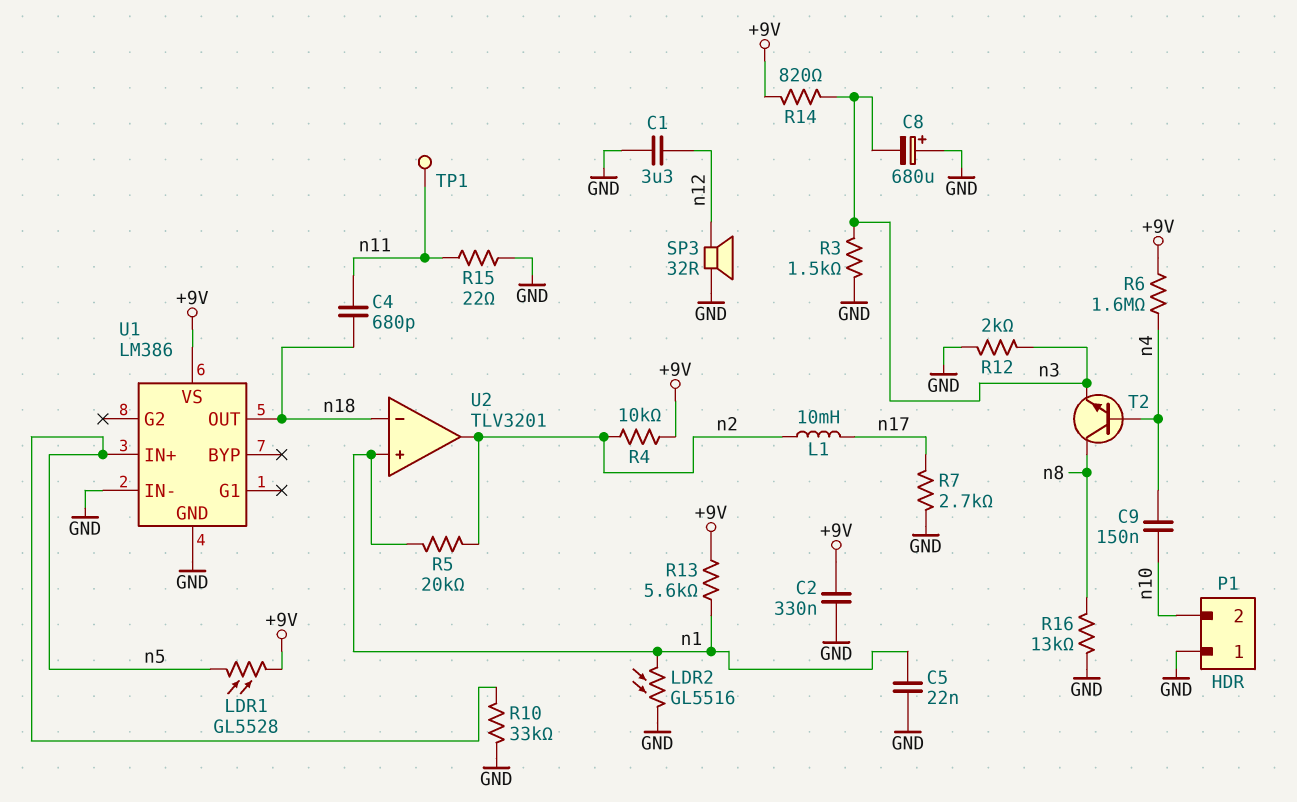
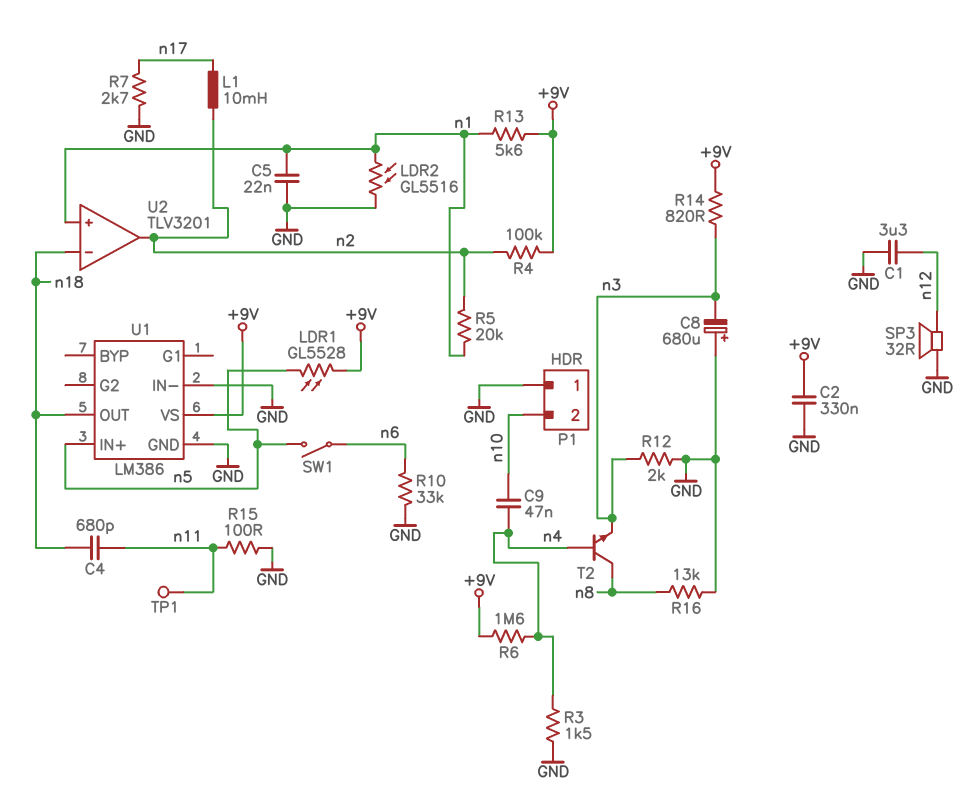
C9: 150nF (n4, n10) -> 47nF (n4, n10)
R3: 1.5k (GND, n3) -> 1.5k (GND, n4)
R4: 10k (+9V, n2) -> 100k (+9V, n2)
R10: 33k (GND, n5) -> 33k (GND, n6)
R15: 22 (GND, n11) -> 100 (GND, n11)
SW1: none -> switch (n5, n6)

